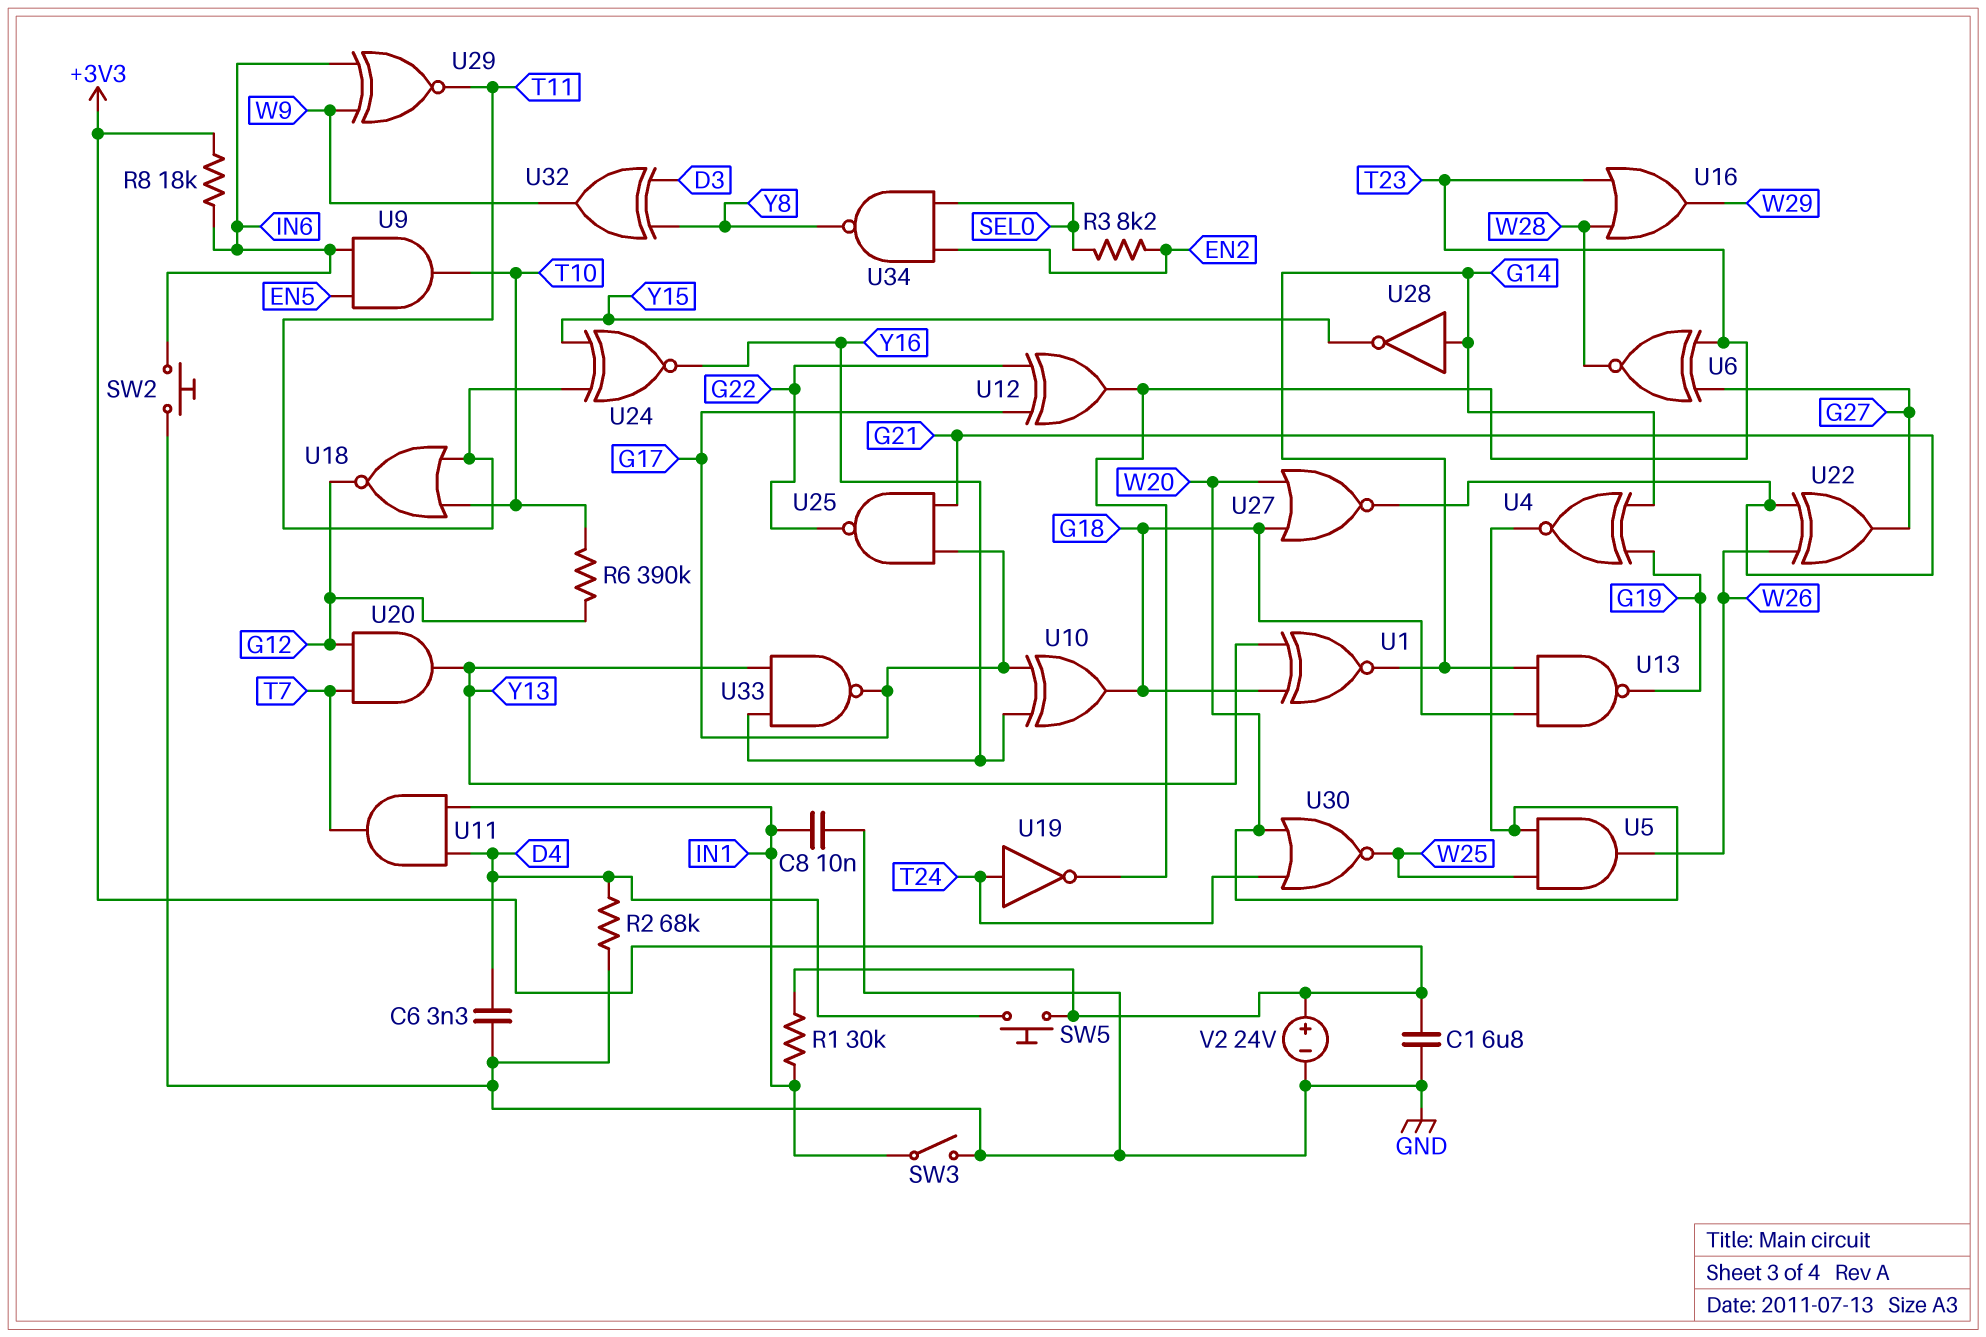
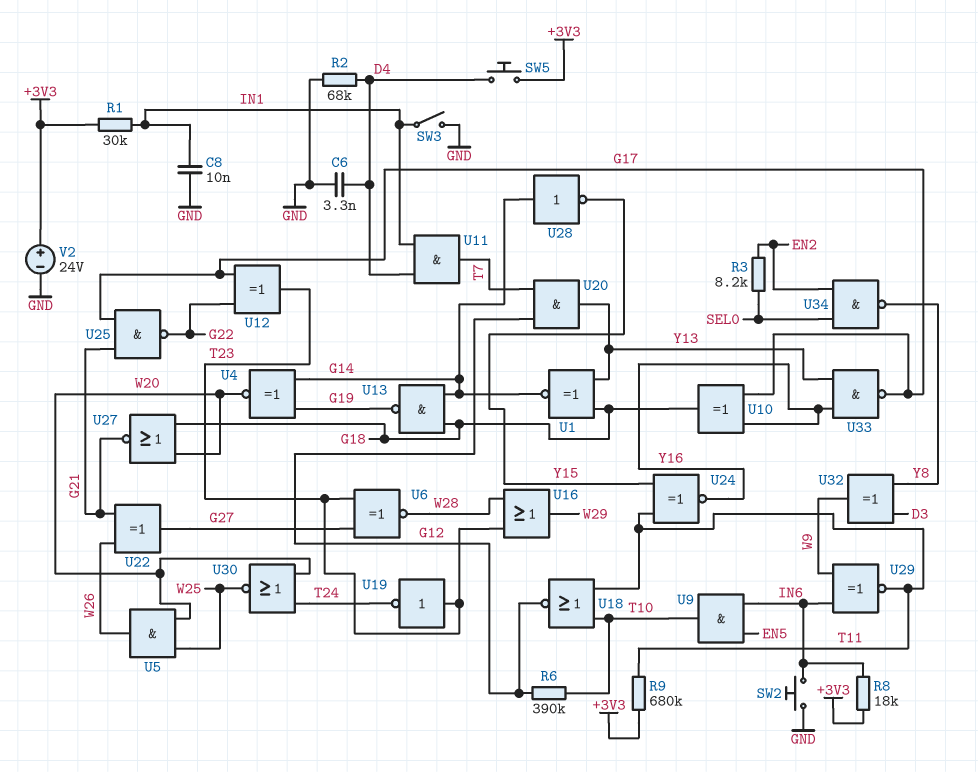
C1: 6.8uF (+3V3, GND) -> none
R9: none -> 680k (+3V3, T11)
U19: NOT (in T24, out T23) -> NOT (in T23, out T24)

